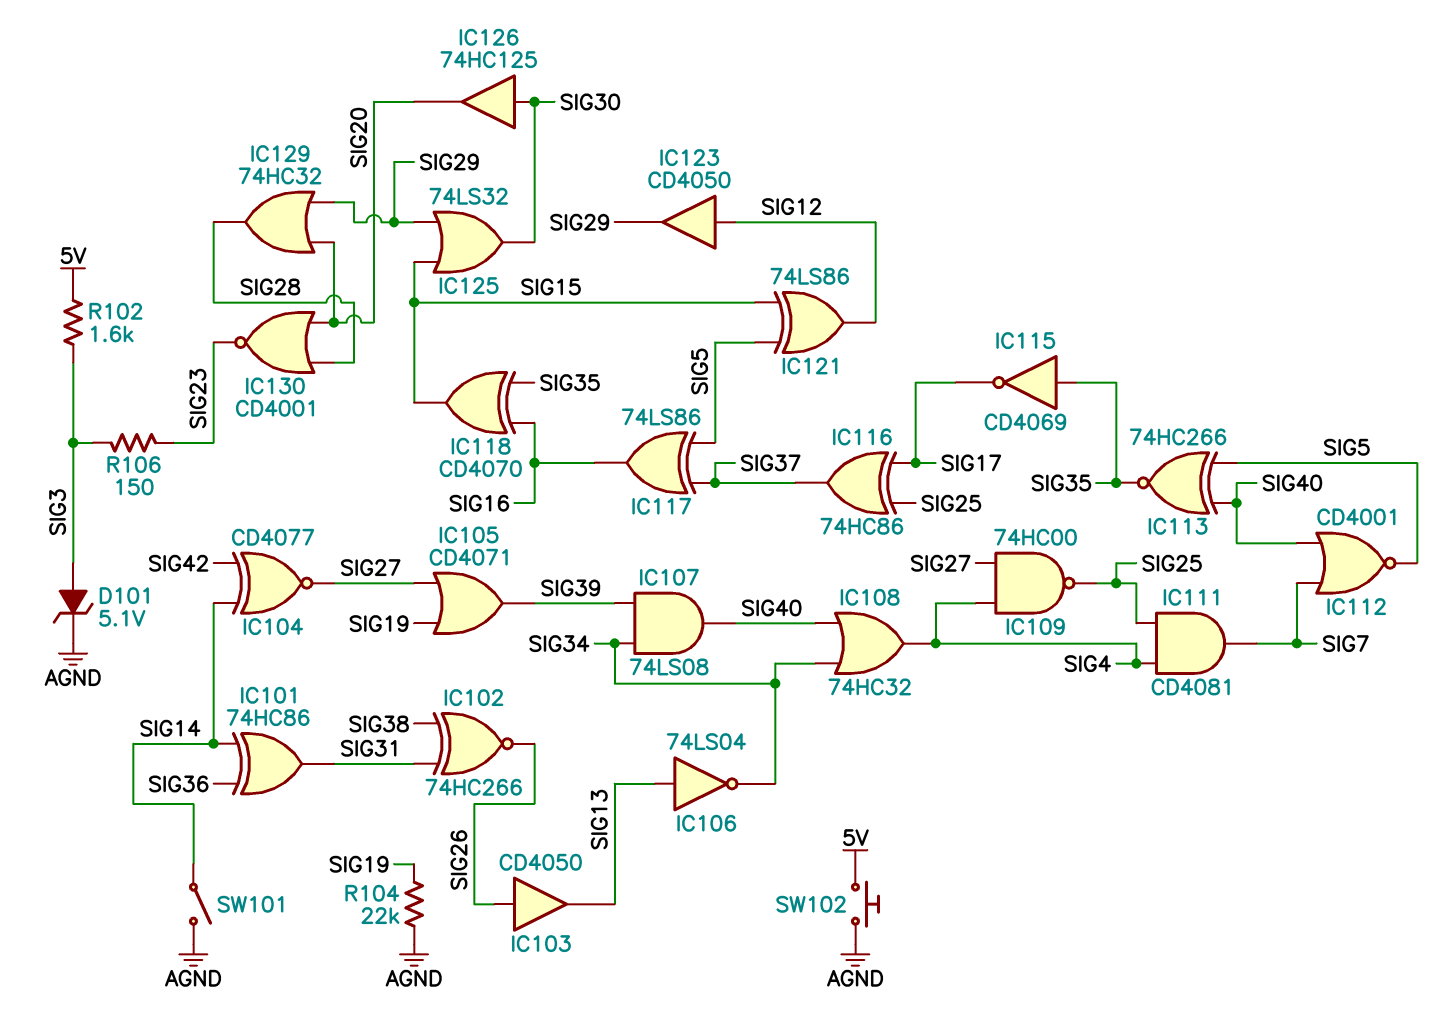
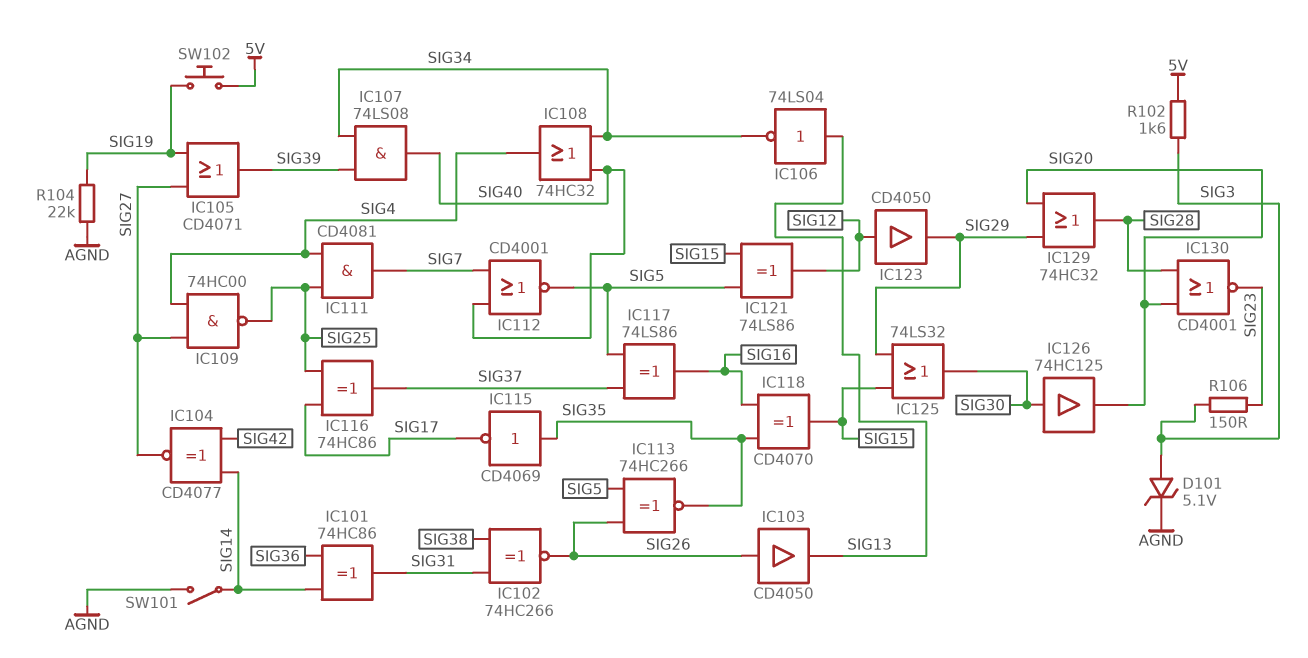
IC113: XNOR 74HC266 (in SIG5, in SIG40, out SIG35) -> XNOR 74HC266 (in SIG5, in SIG26, out SIG35)
SW102: button (5V, AGND) -> button (5V, SIG19)

